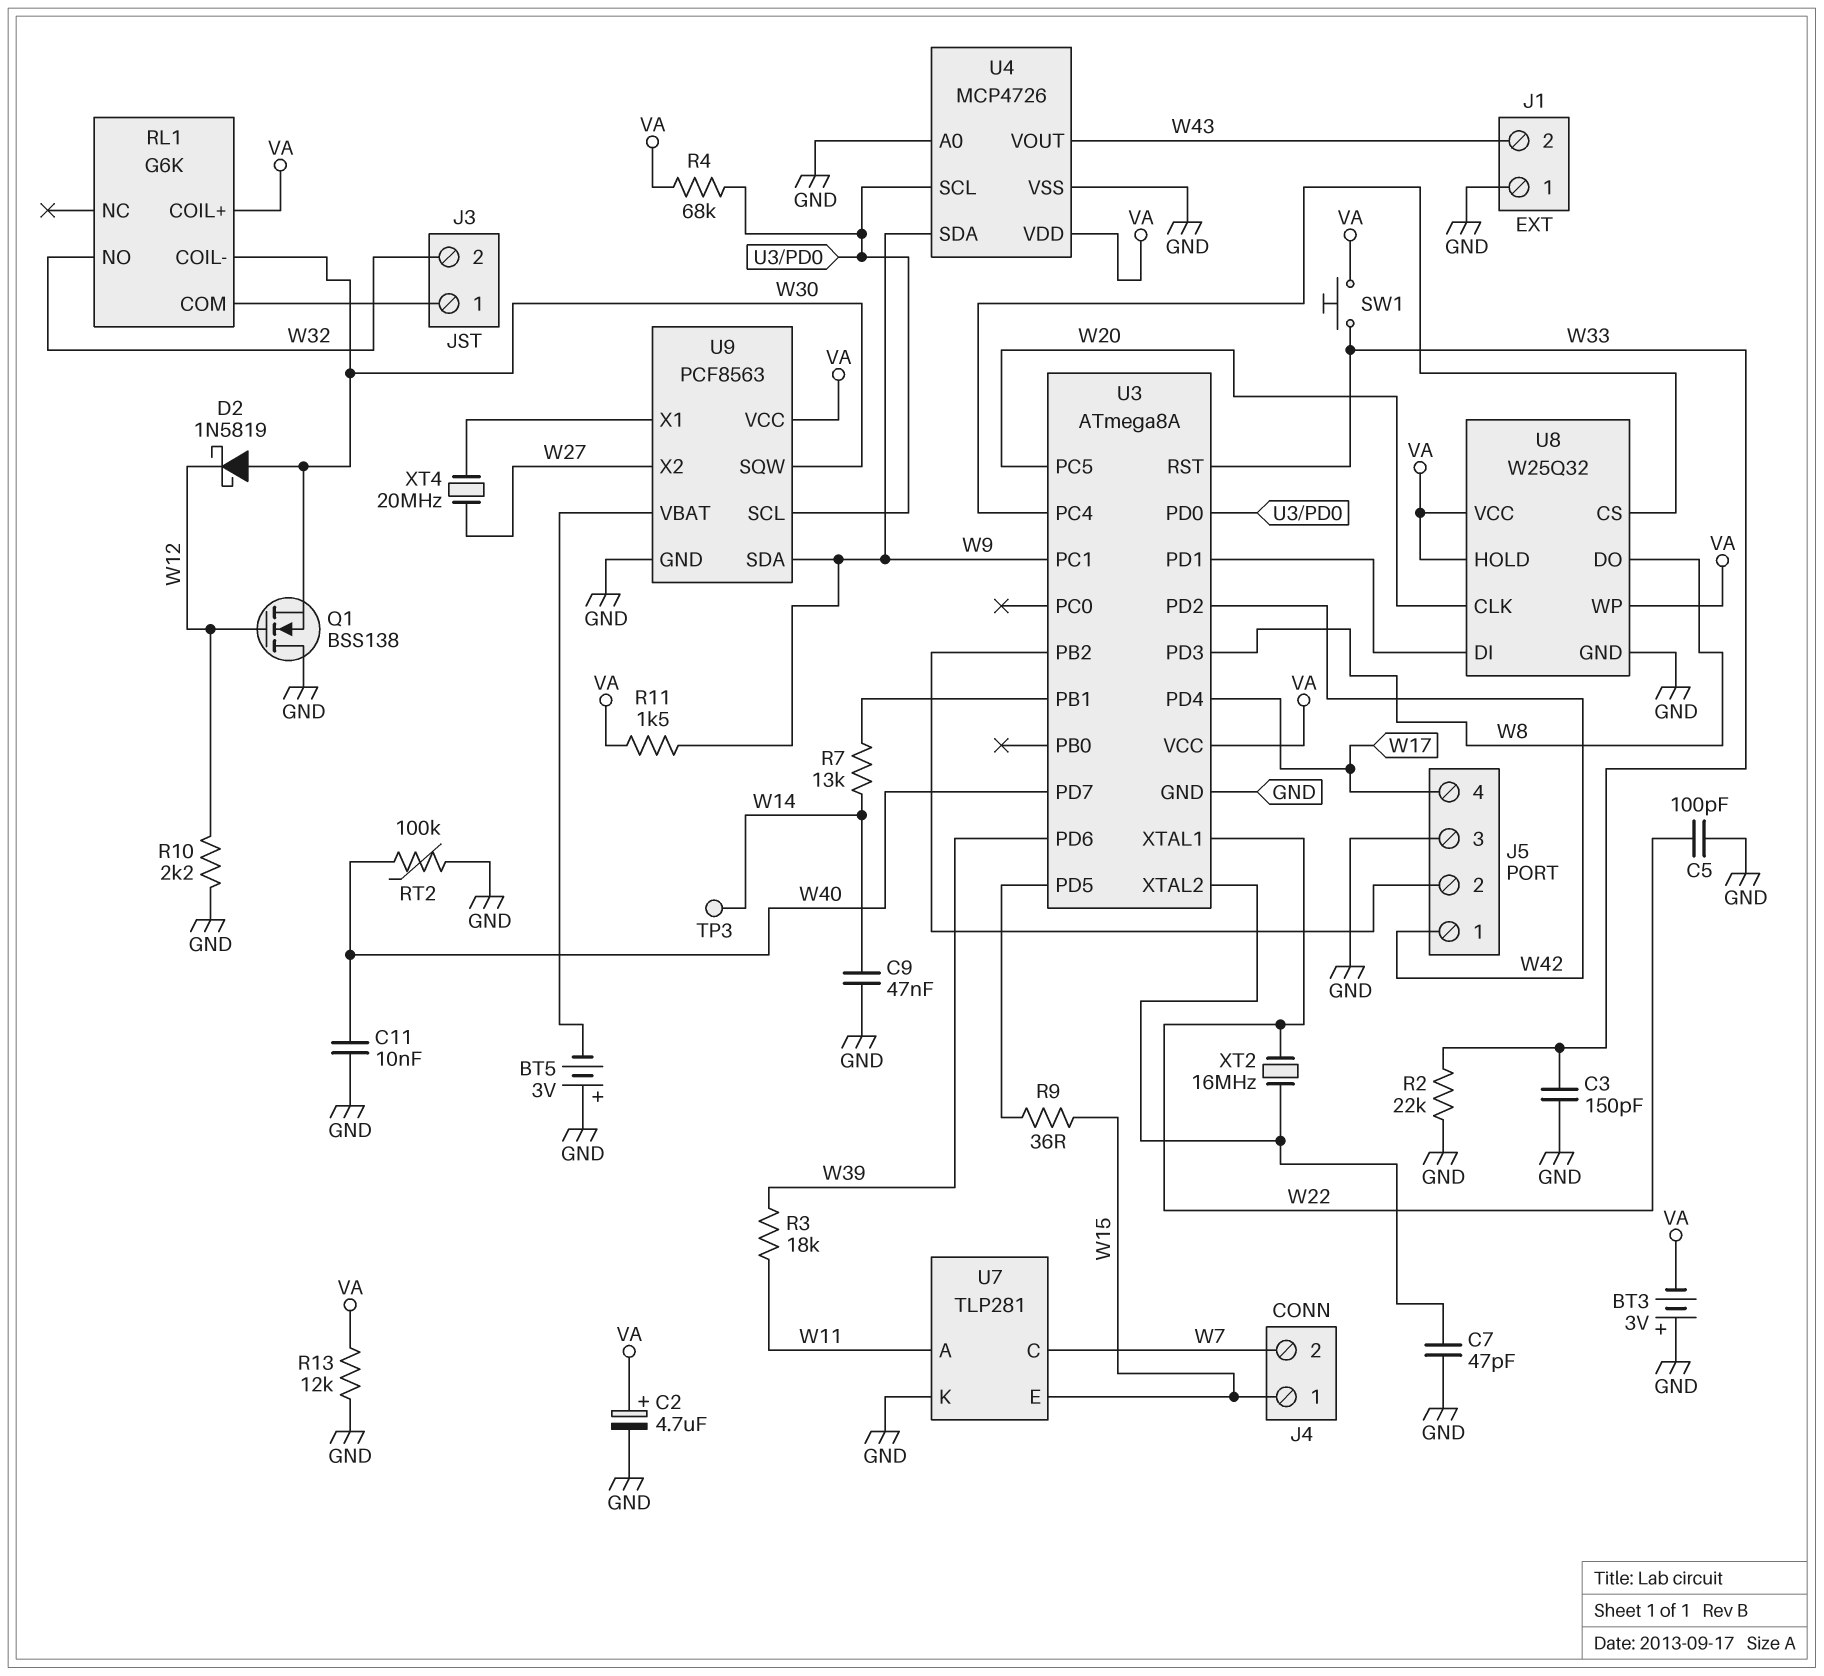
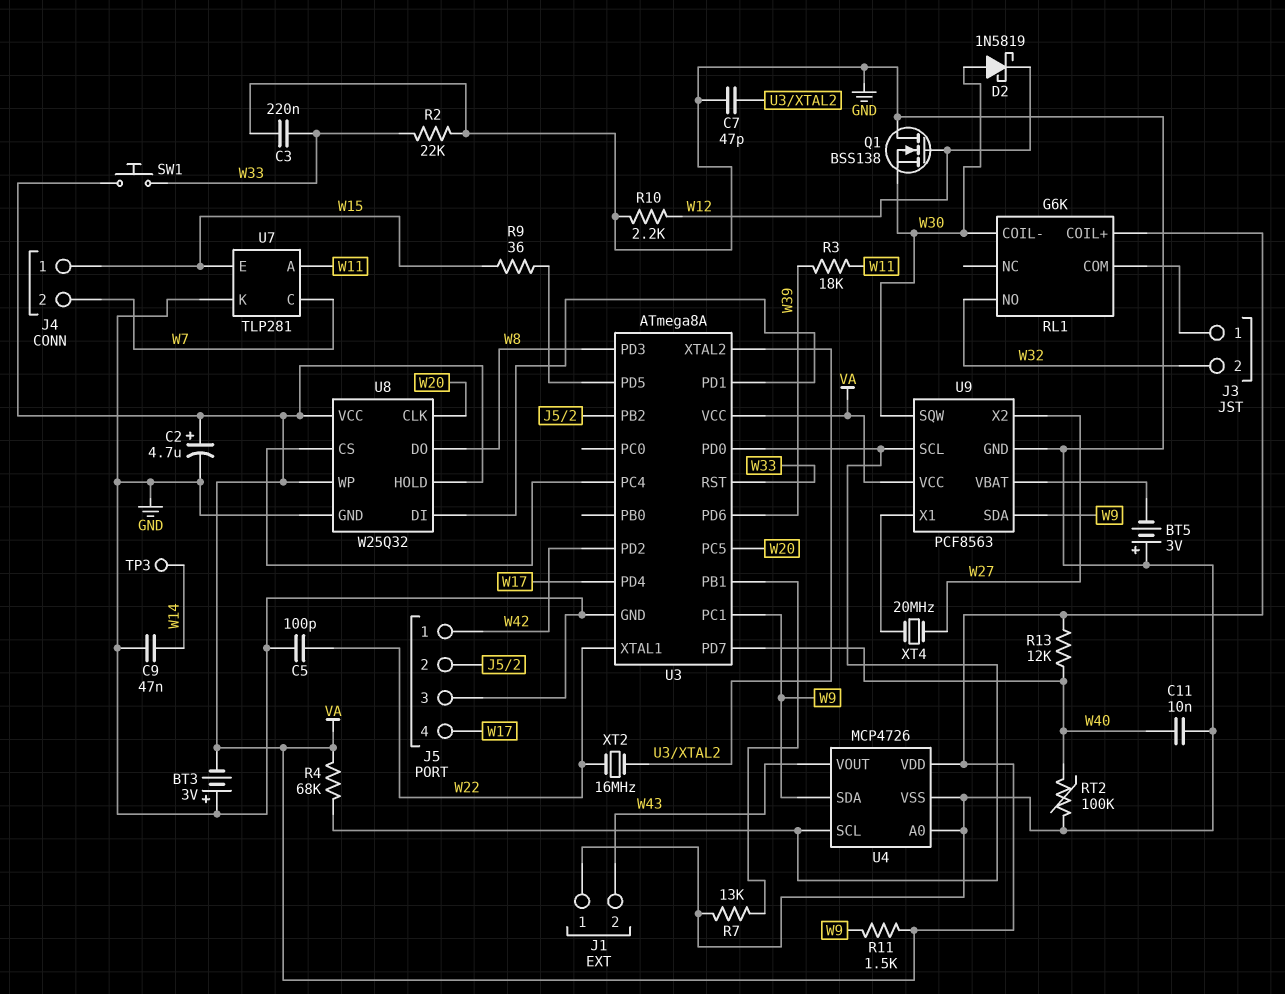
C3: 150pF (GND, W33) -> 220nF (GND, W33)
R7: 13k (U3/PB1, W14) -> 13k (GND, U3/PB1)
R13: 12k (GND, VA) -> 12k (VA, W40)

